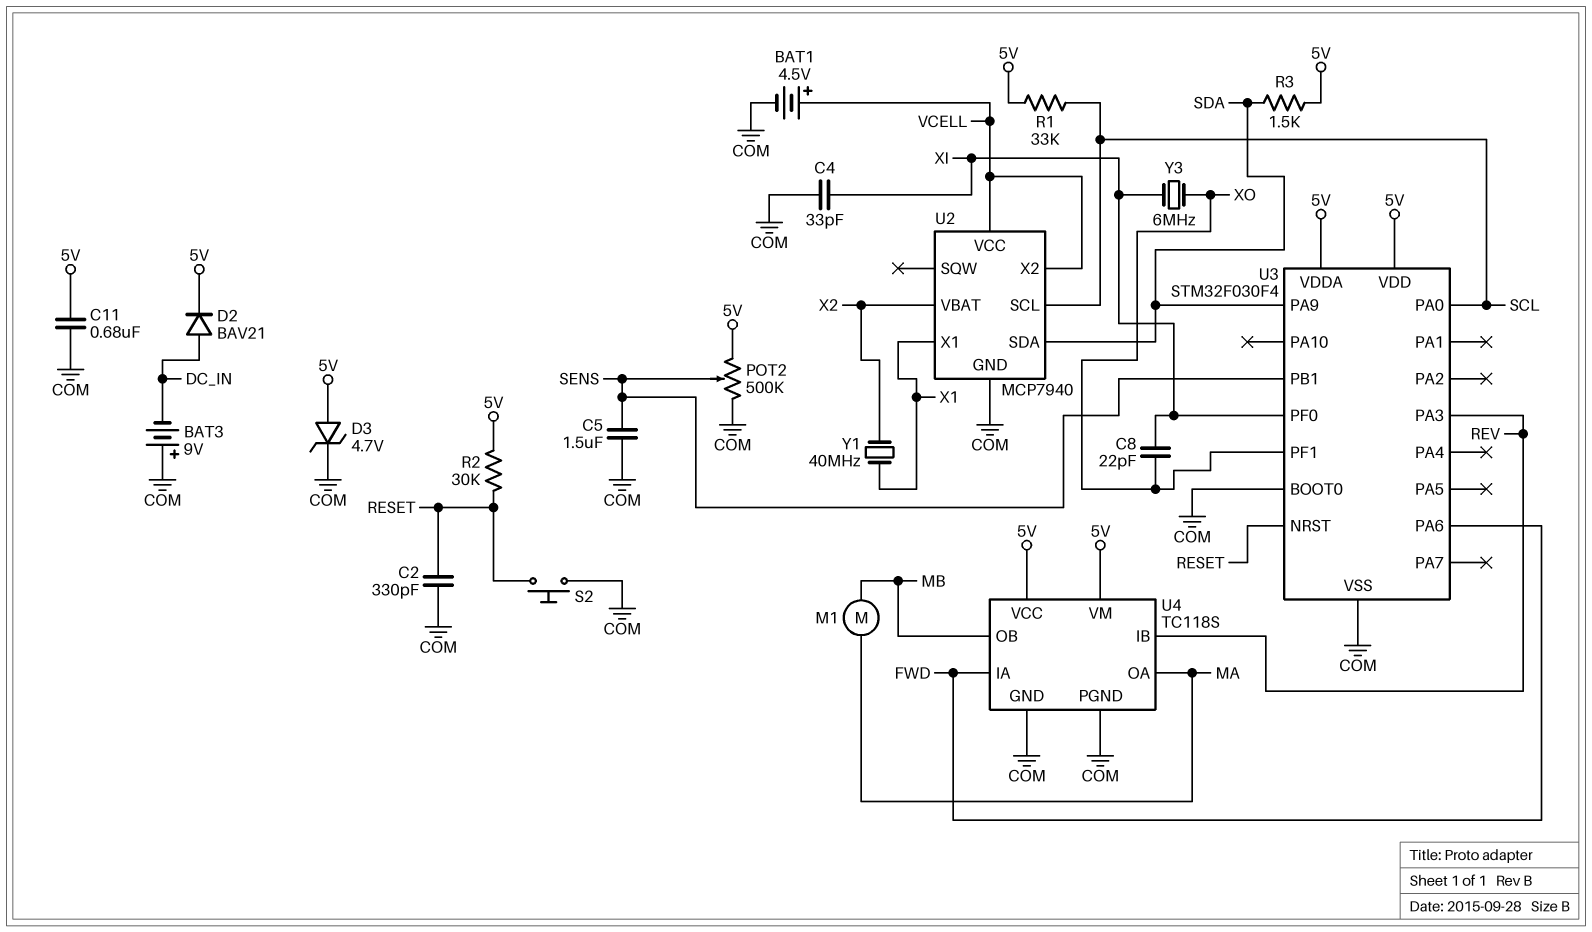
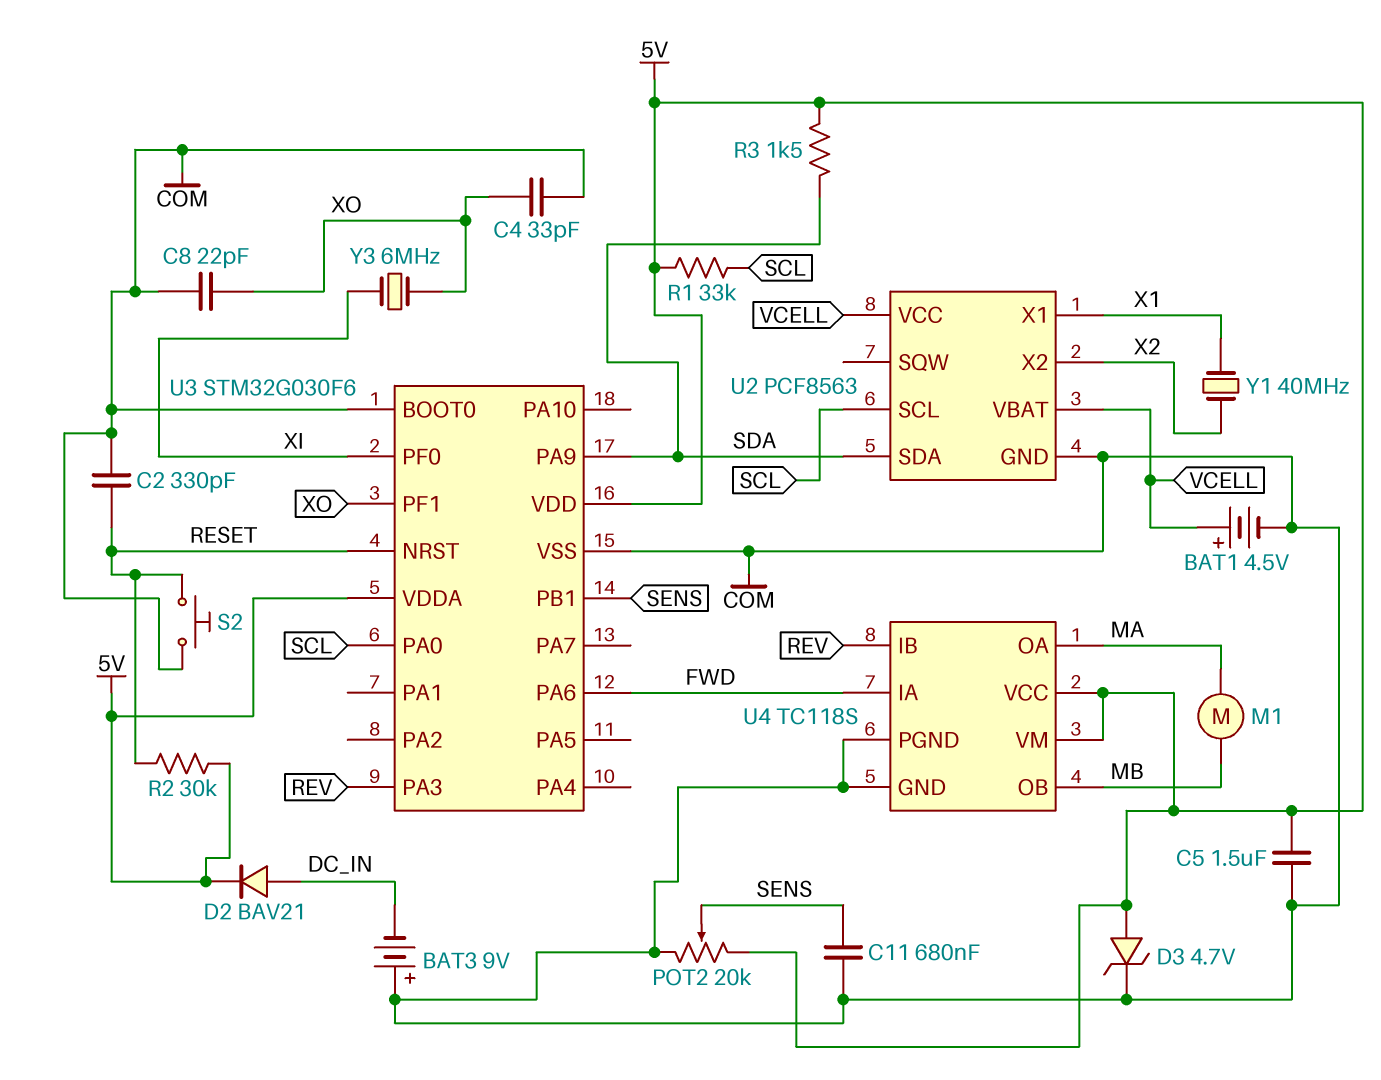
C4: 33pF (COM, XI) -> 33pF (COM, XO)
C5: 1.5uF (COM, SENS) -> 1.5uF (5V, COM)
C8: 22pF (XI, XO) -> 22pF (COM, XO)
C11: 680nF (5V, COM) -> 680nF (COM, SENS)
POT2: 500k (5V, COM, wiper SENS) -> 20k (5V, COM, wiper SENS)
U2: MCP7940 -> PCF8563
U2 pin VBAT: X2 -> VCELL
U2 pin X2: VCELL -> X2
U3: STM32F030F4 -> STM32G030F6

